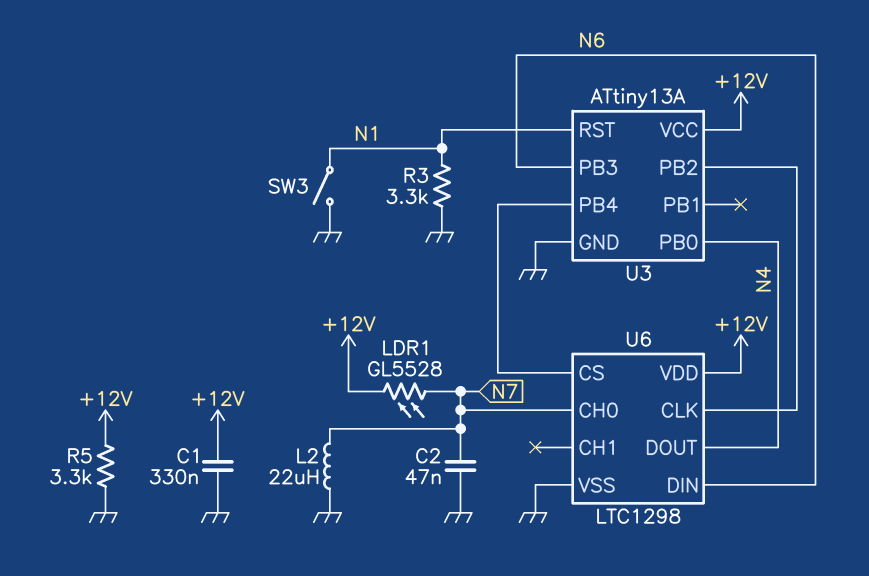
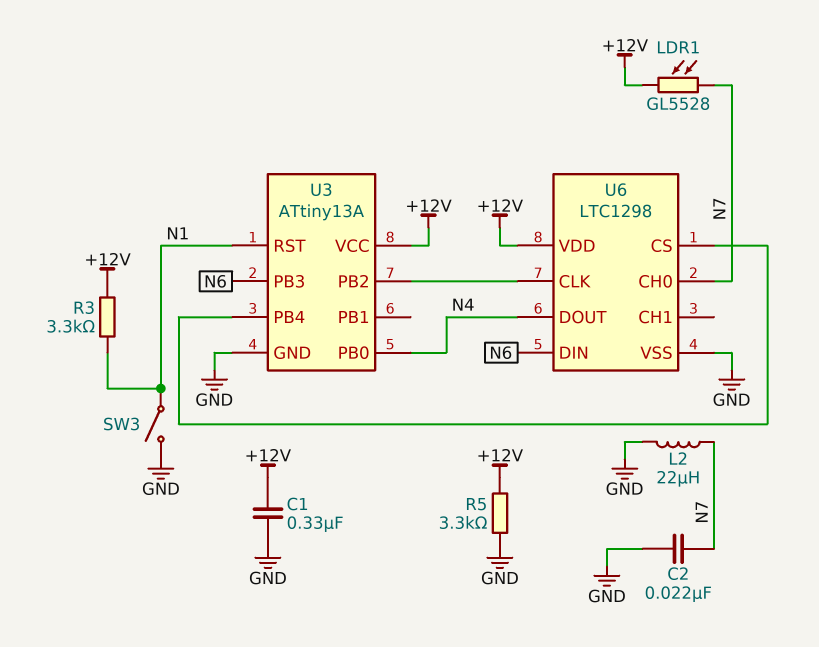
C2: 47nF (GND, N7) -> 22nF (GND, N7)
R3: 3.3k (GND, N1) -> 3.3k (+12V, N1)

